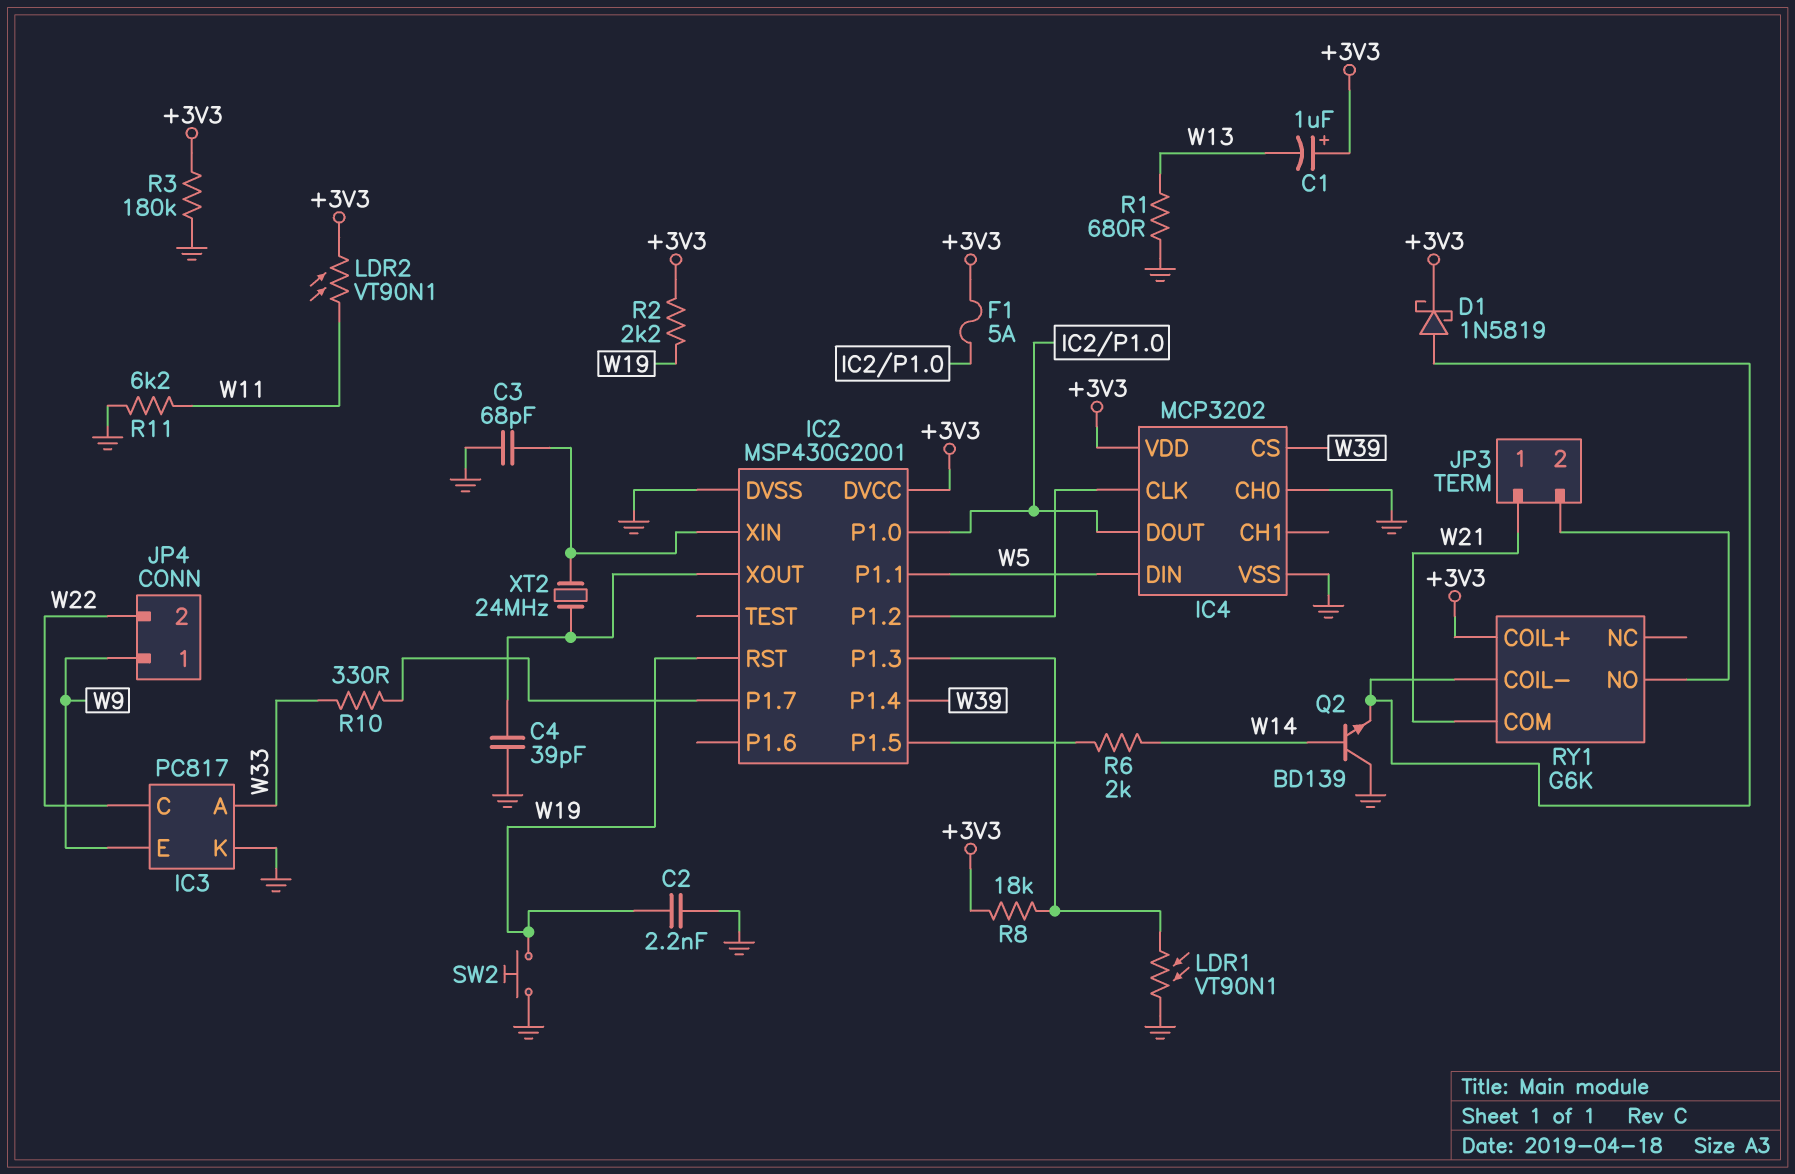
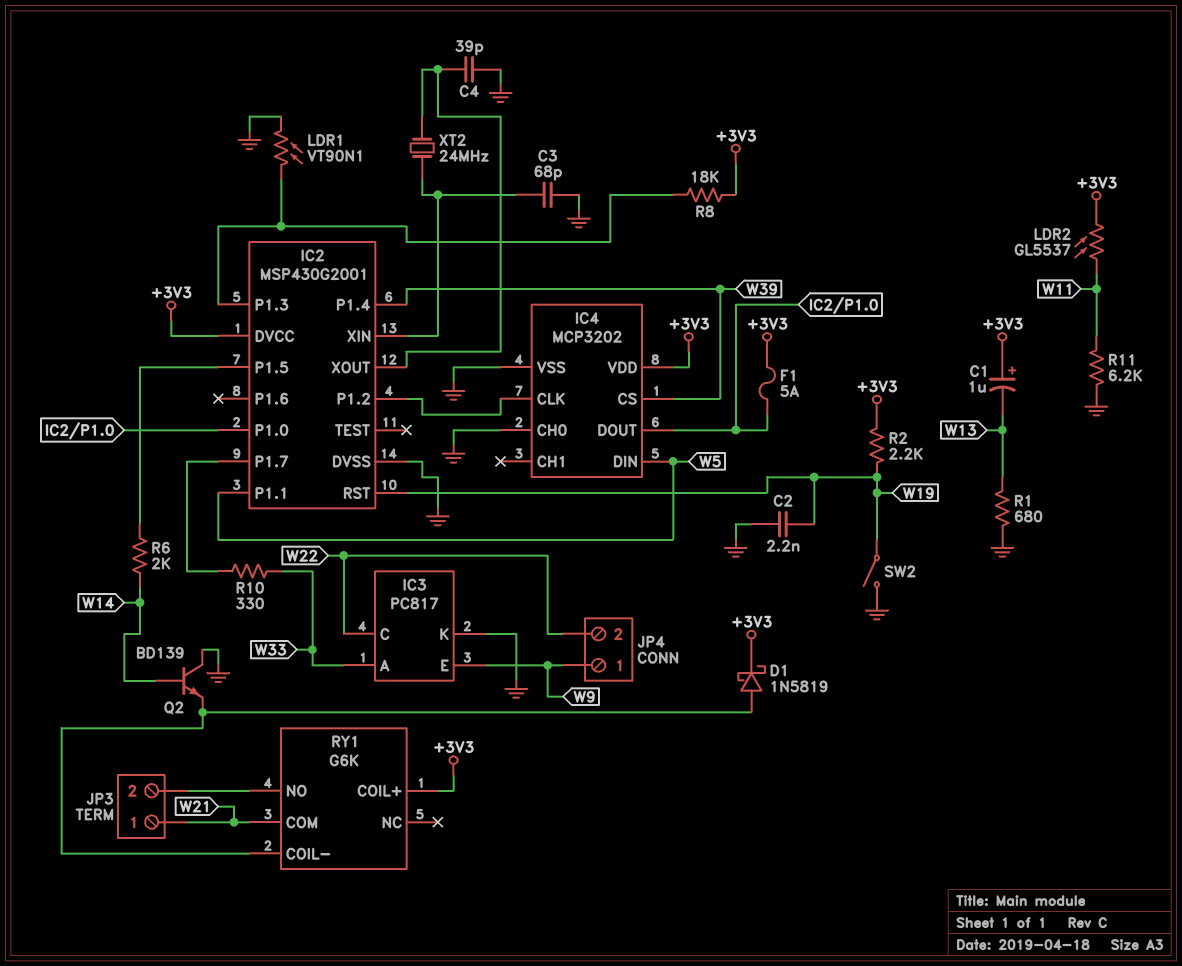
LDR2: VT90N1 (+3V3, W11) -> GL5537 (+3V3, W11)
R3: 180k (+3V3, GND) -> none
SW2: button (GND, W19) -> switch (GND, W19)

